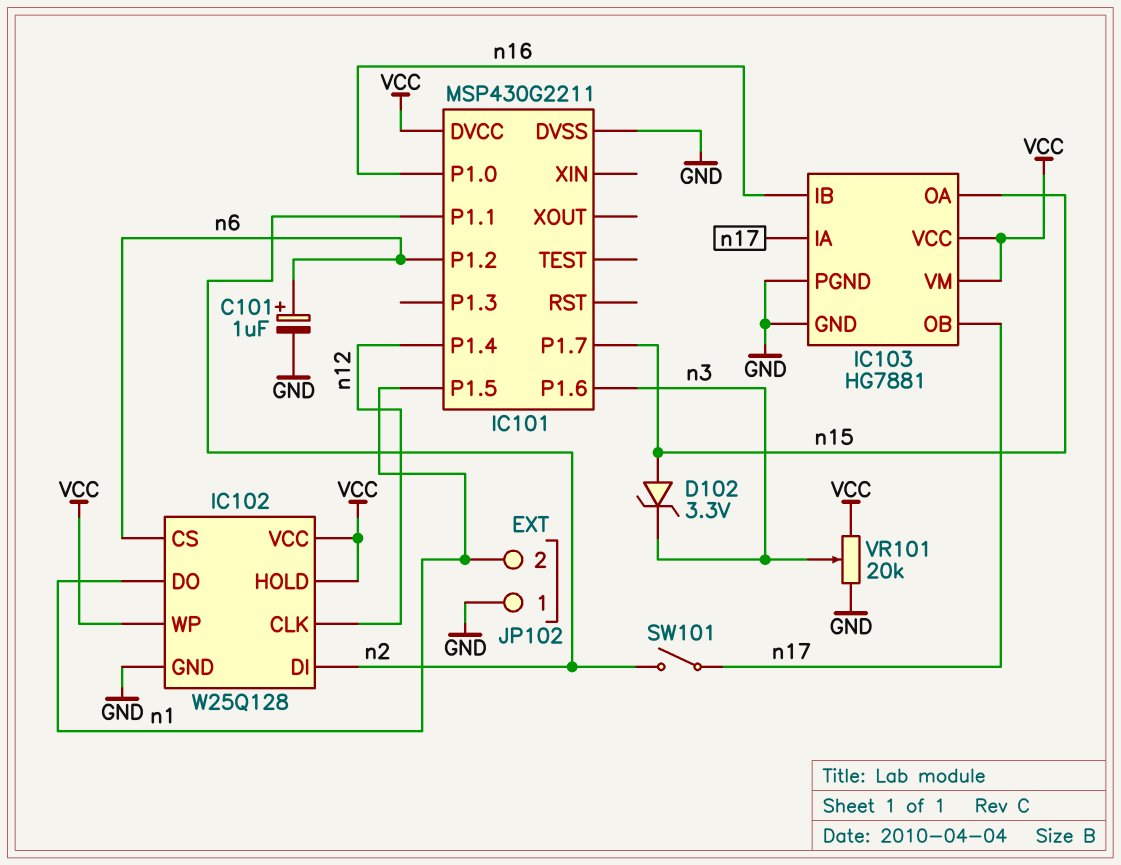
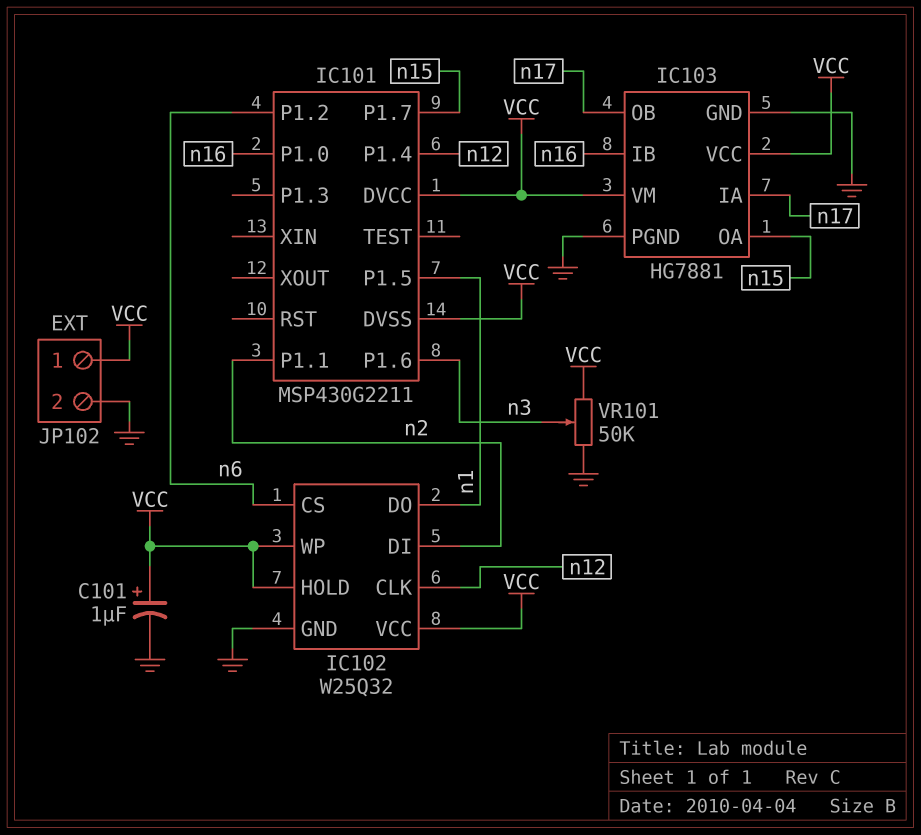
C101: 1uF (plus n6, minus GND) -> 1uF (plus VCC, minus GND)
D102: zener 3.3V (A n15, K n3) -> none
IC101 pin DVSS: GND -> VCC
IC102: W25Q128 -> W25Q32
JP102 pin 1: GND -> VCC
JP102 pin 2: n1 -> GND
SW101: switch (n2, n17) -> none
VR101: 20k (GND, VCC, wiper n3) -> 50k (GND, VCC, wiper n3)

